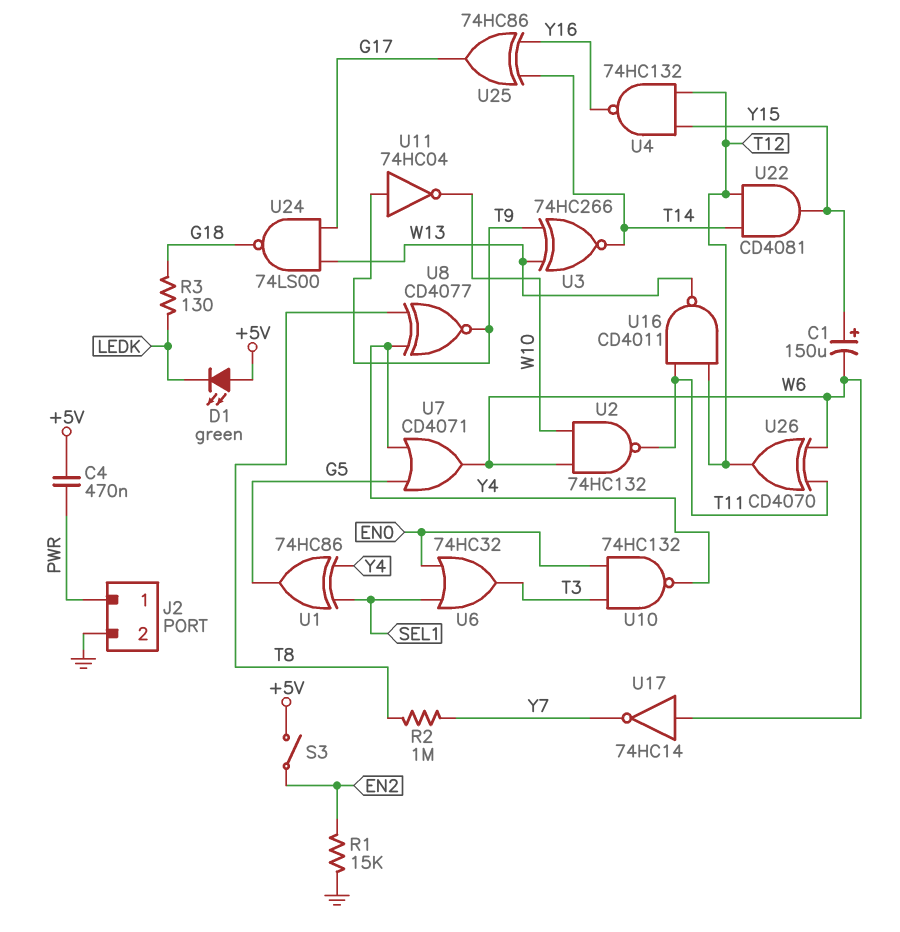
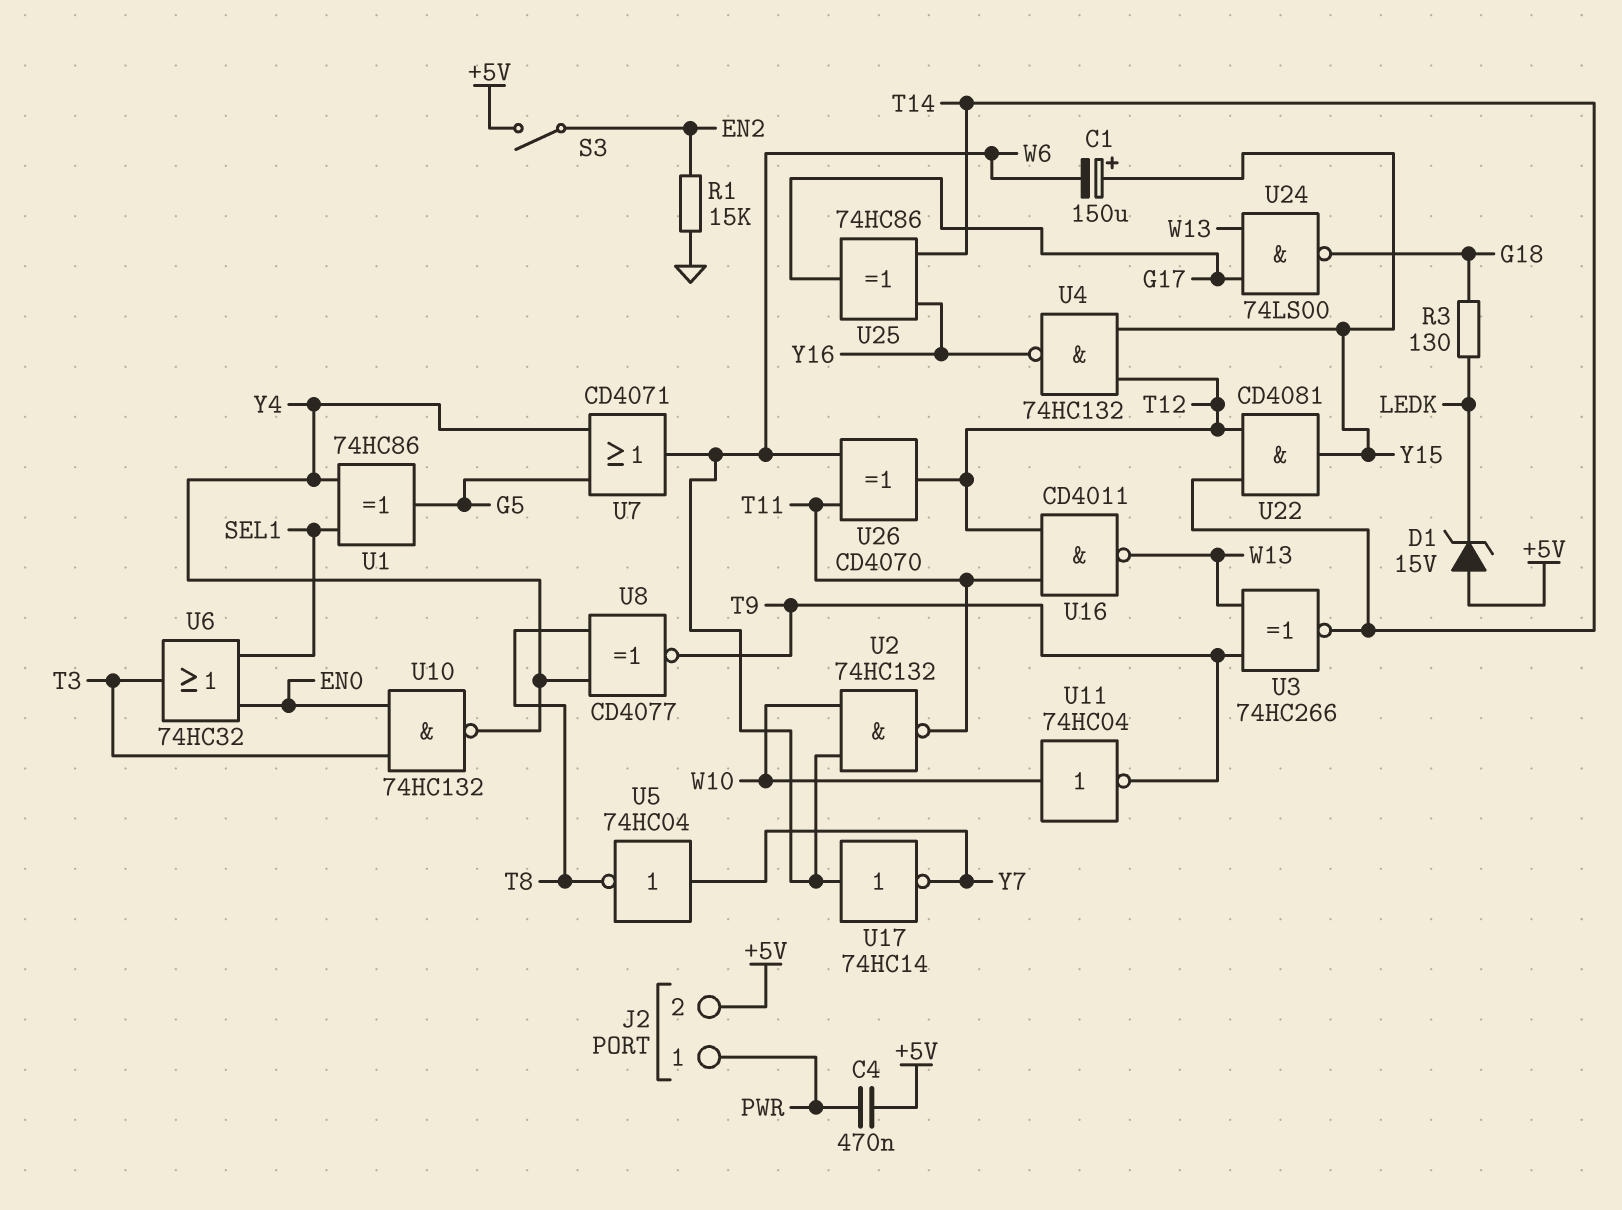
D1: LED green (A +5V, K LEDK) -> zener 15V (A +5V, K LEDK)
J2 pin 2: GND -> +5V
R2: 1M (T8, Y7) -> none
U5: none -> NOT 74HC04 (in Y7, out T8)
U11: NOT 74HC04 (in T9, out W10) -> NOT 74HC04 (in W10, out T9)

